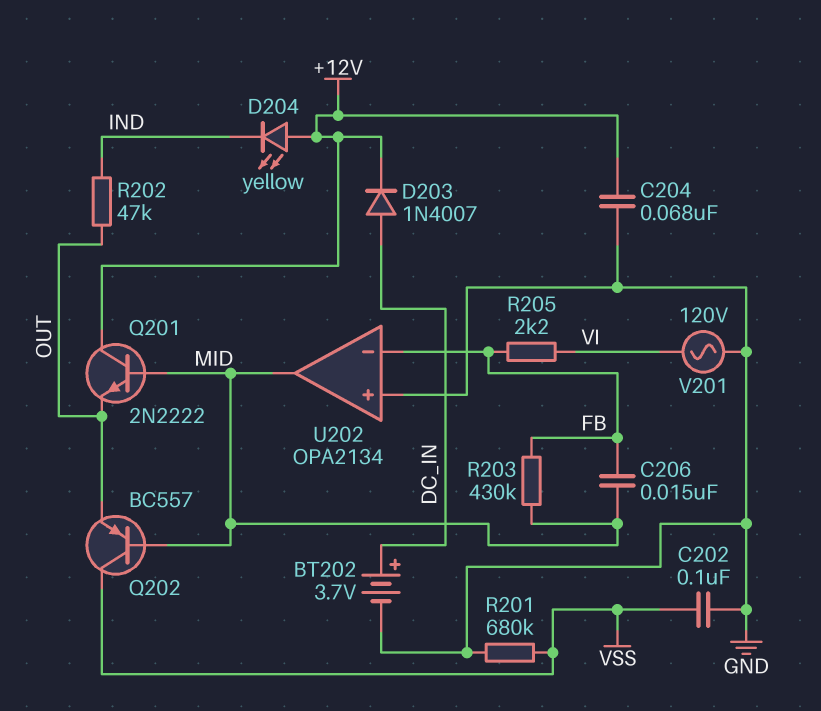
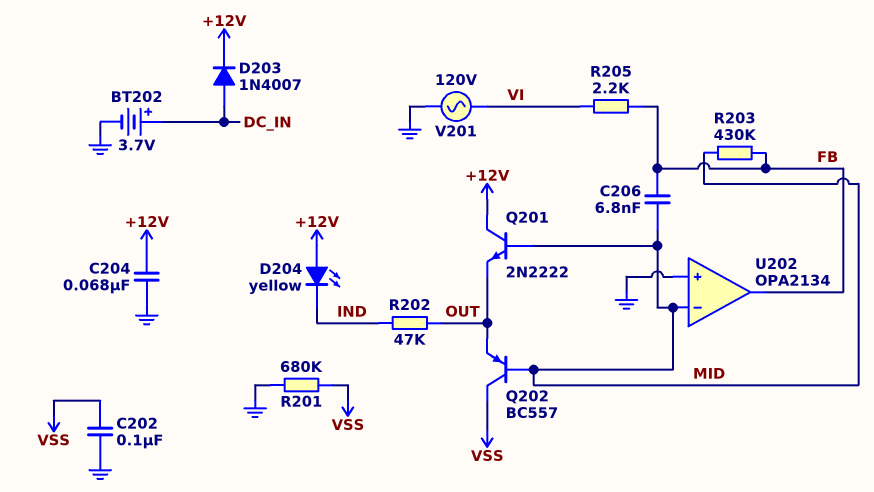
C206: 15nF (FB, MID) -> 6.8nF (FB, MID)
U202 pin in-: FB -> MID
U202 pin out: MID -> FB

